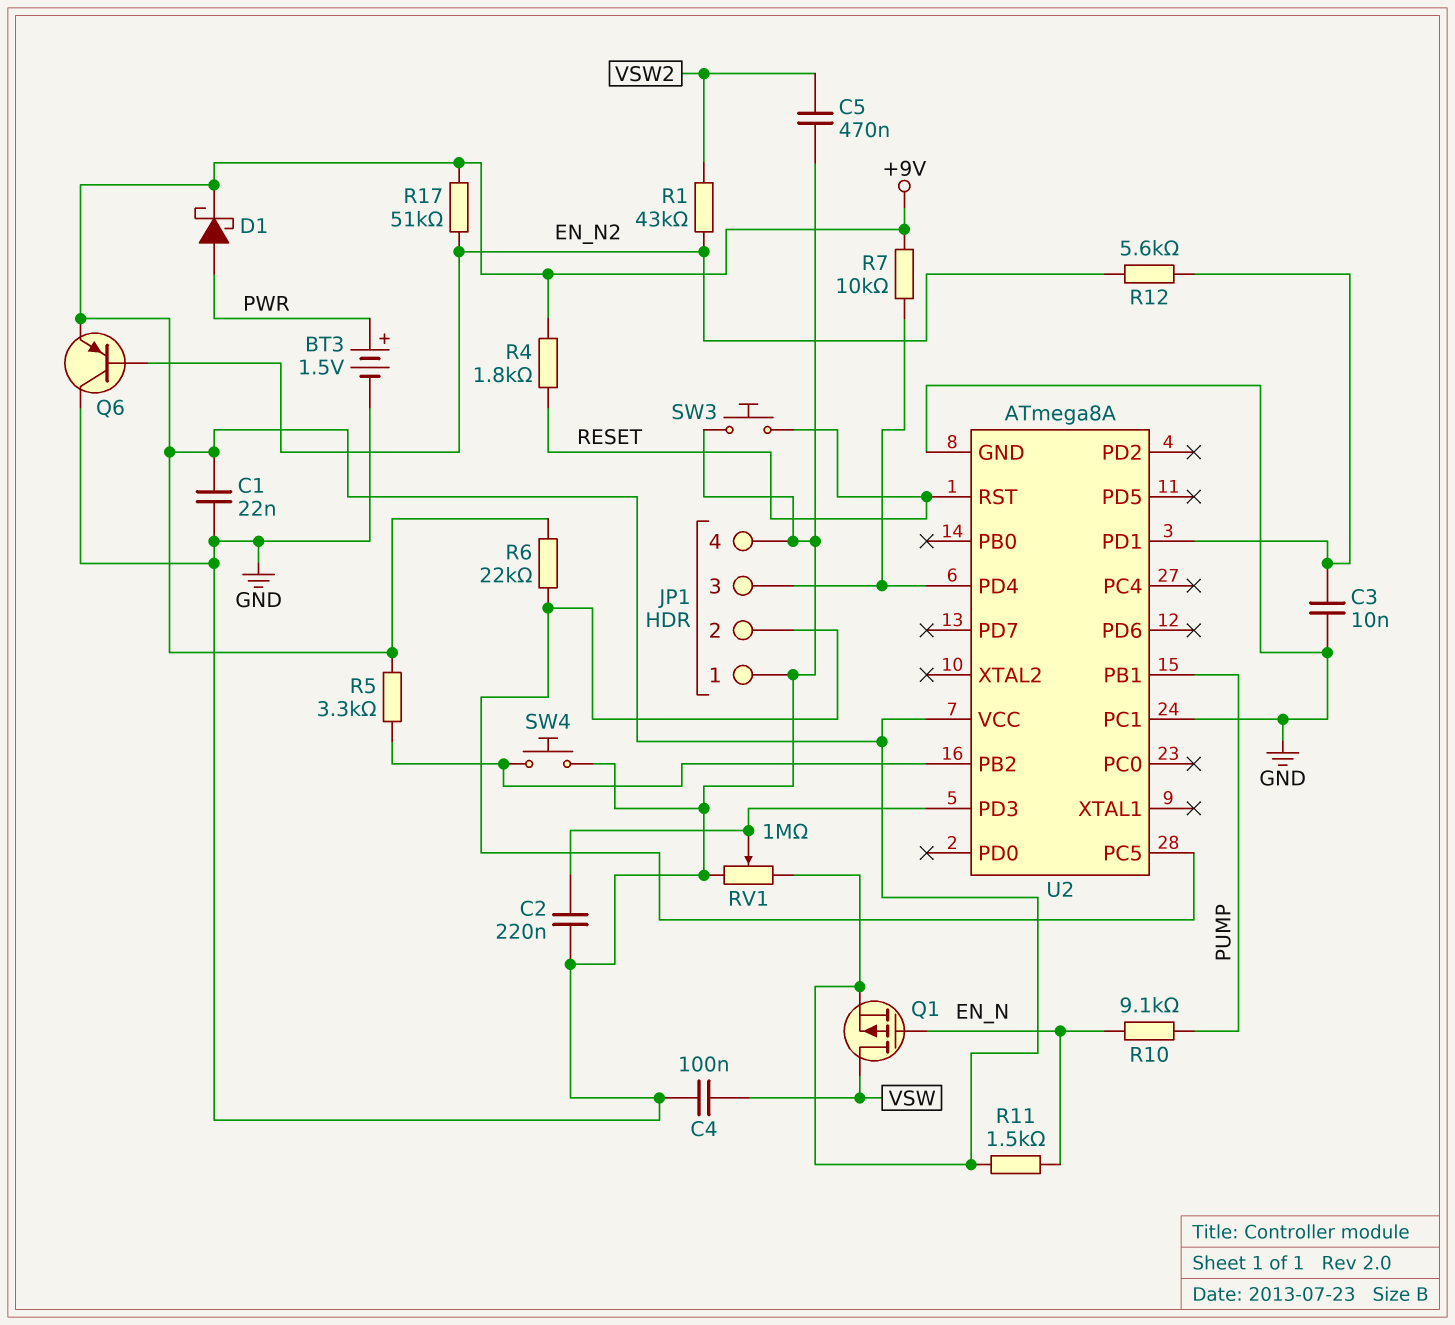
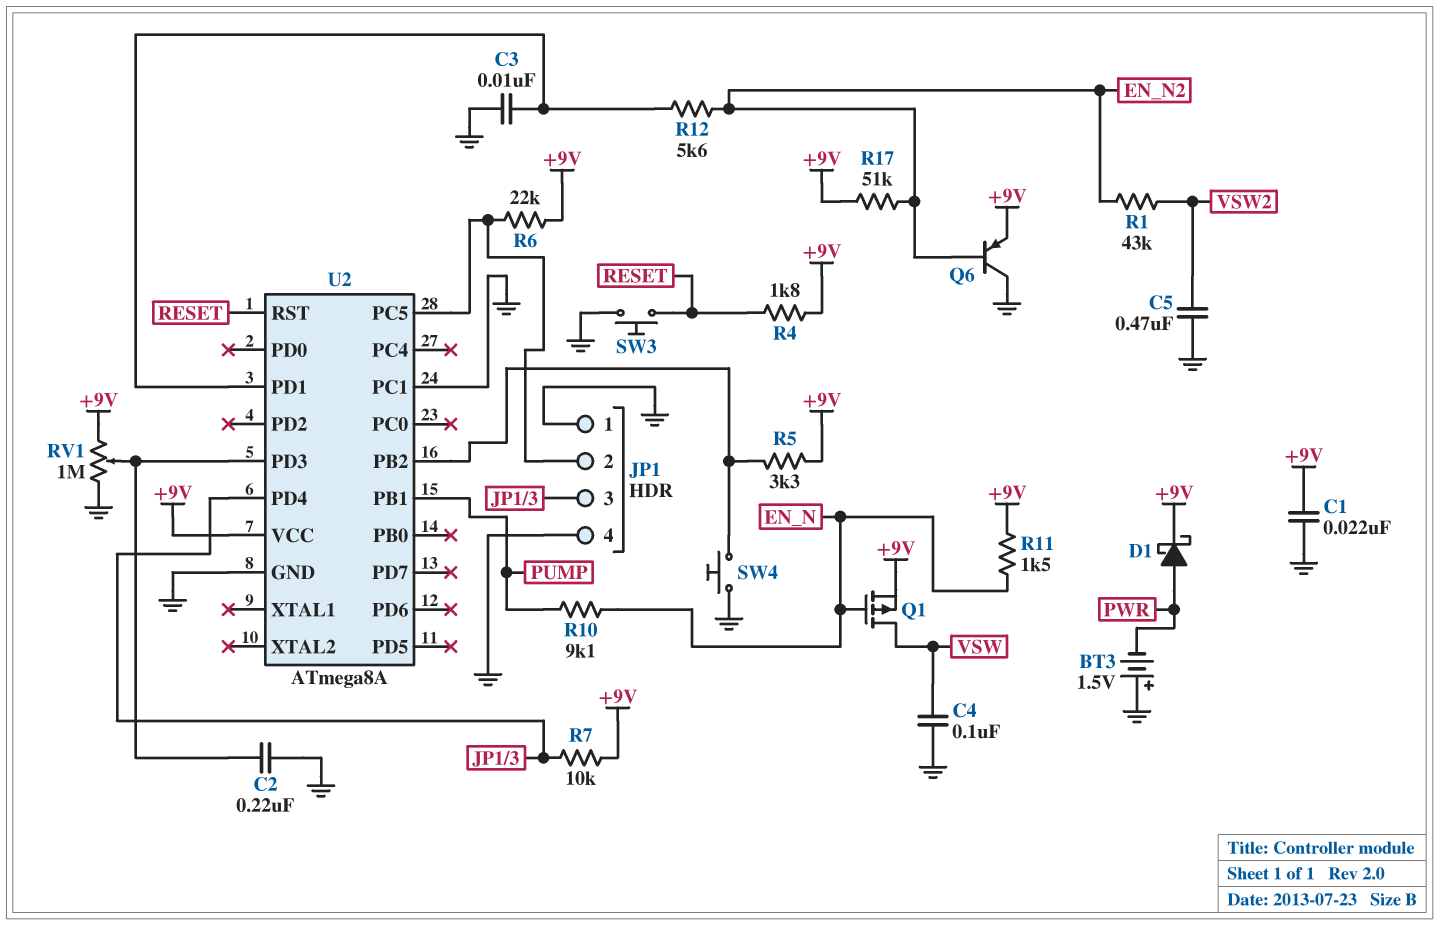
BT3: 1.5V (plus PWR, minus GND) -> 1.5V (plus GND, minus PWR)

